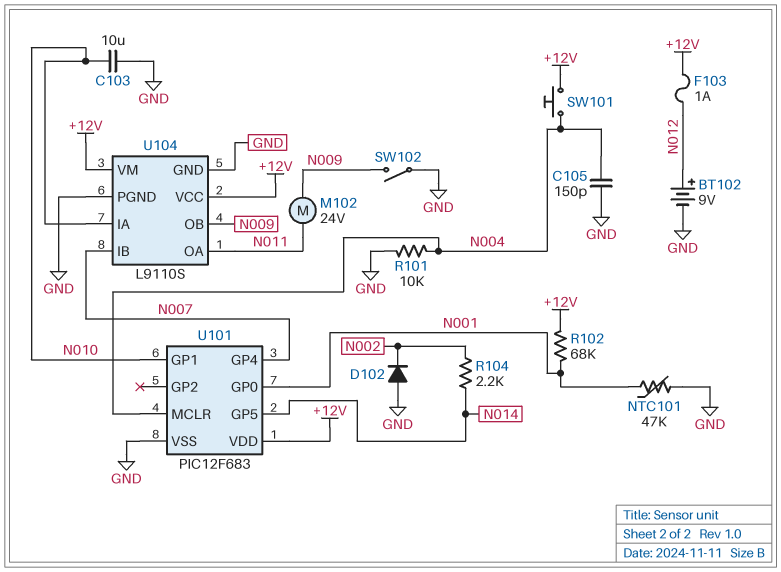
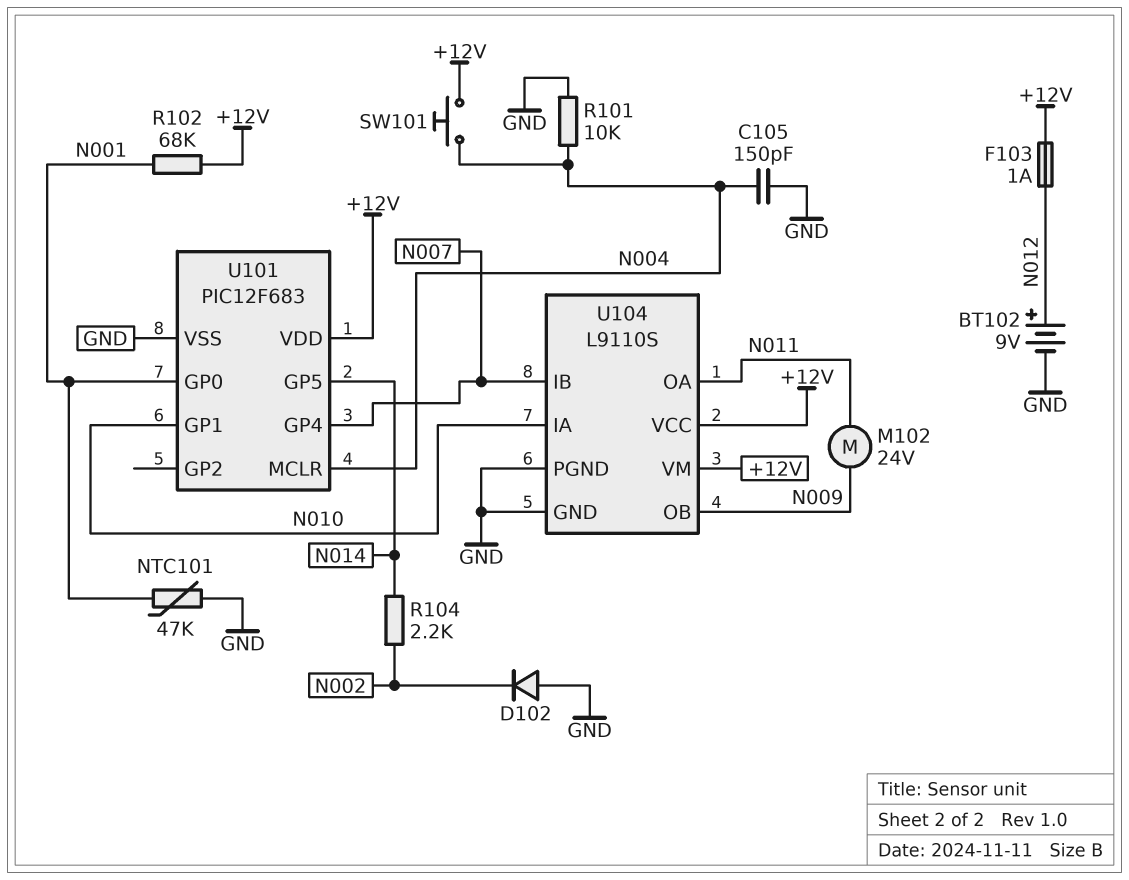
C103: 10uF (GND, N010) -> none
SW102: switch (GND, N009) -> none

